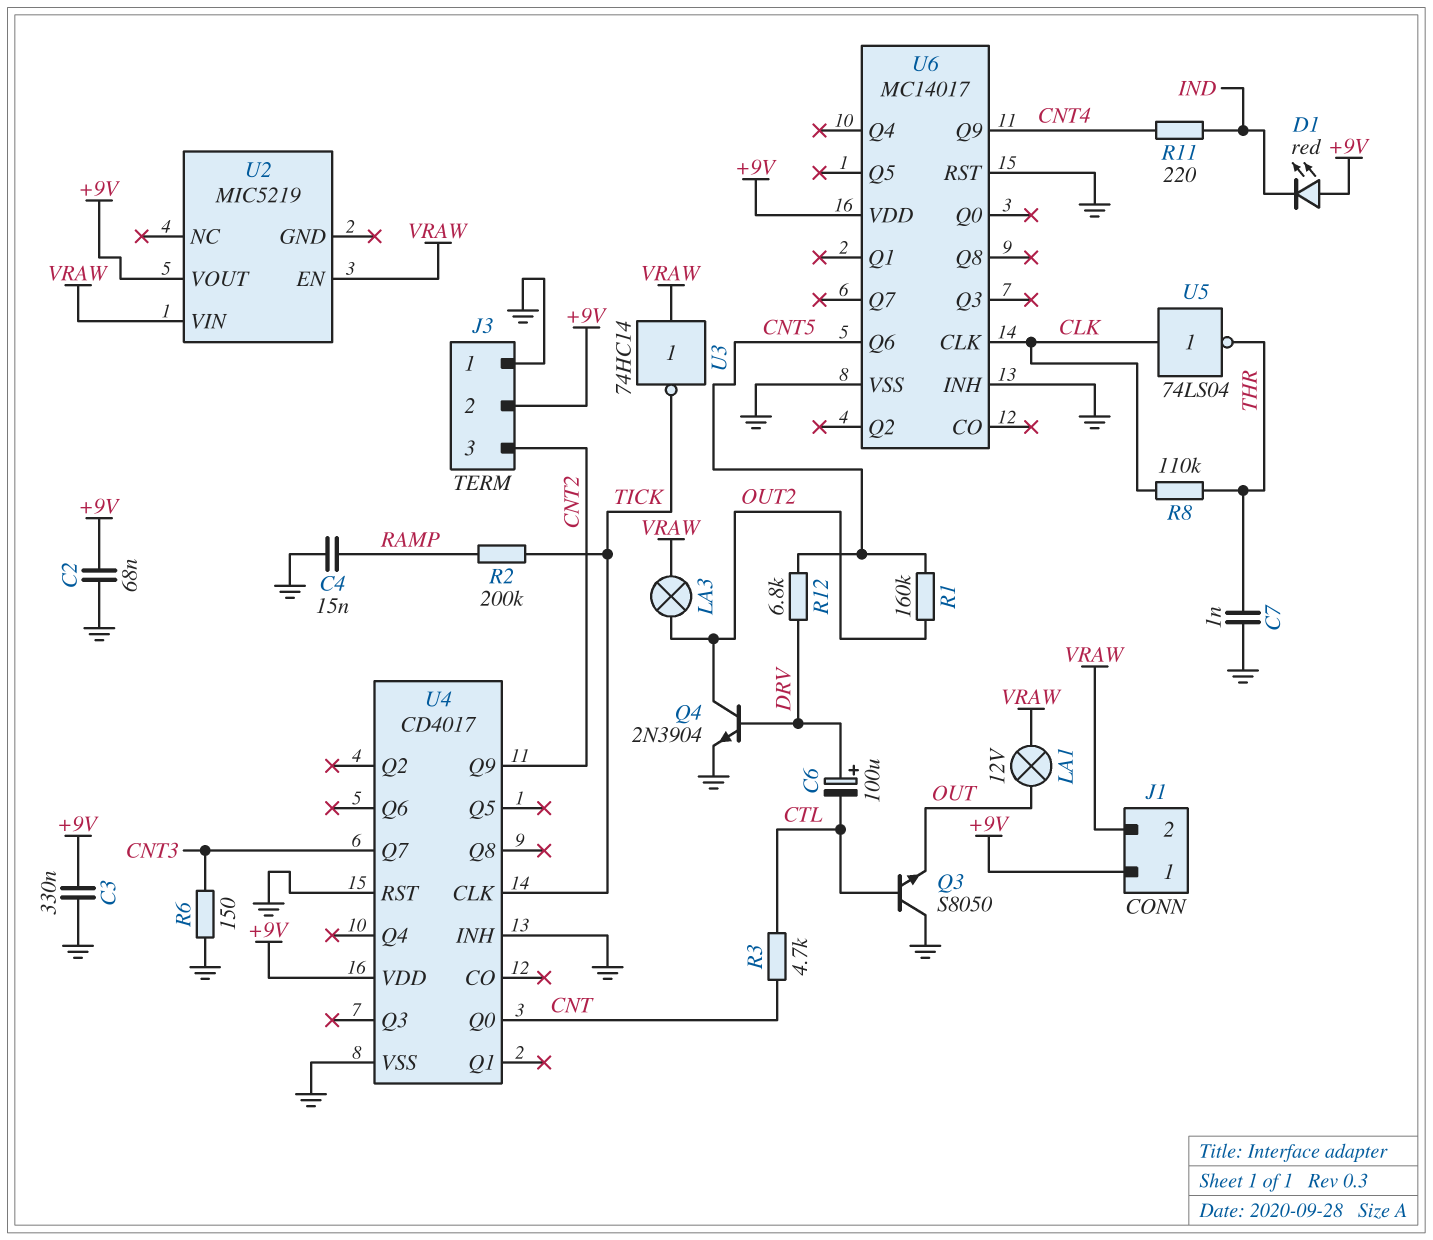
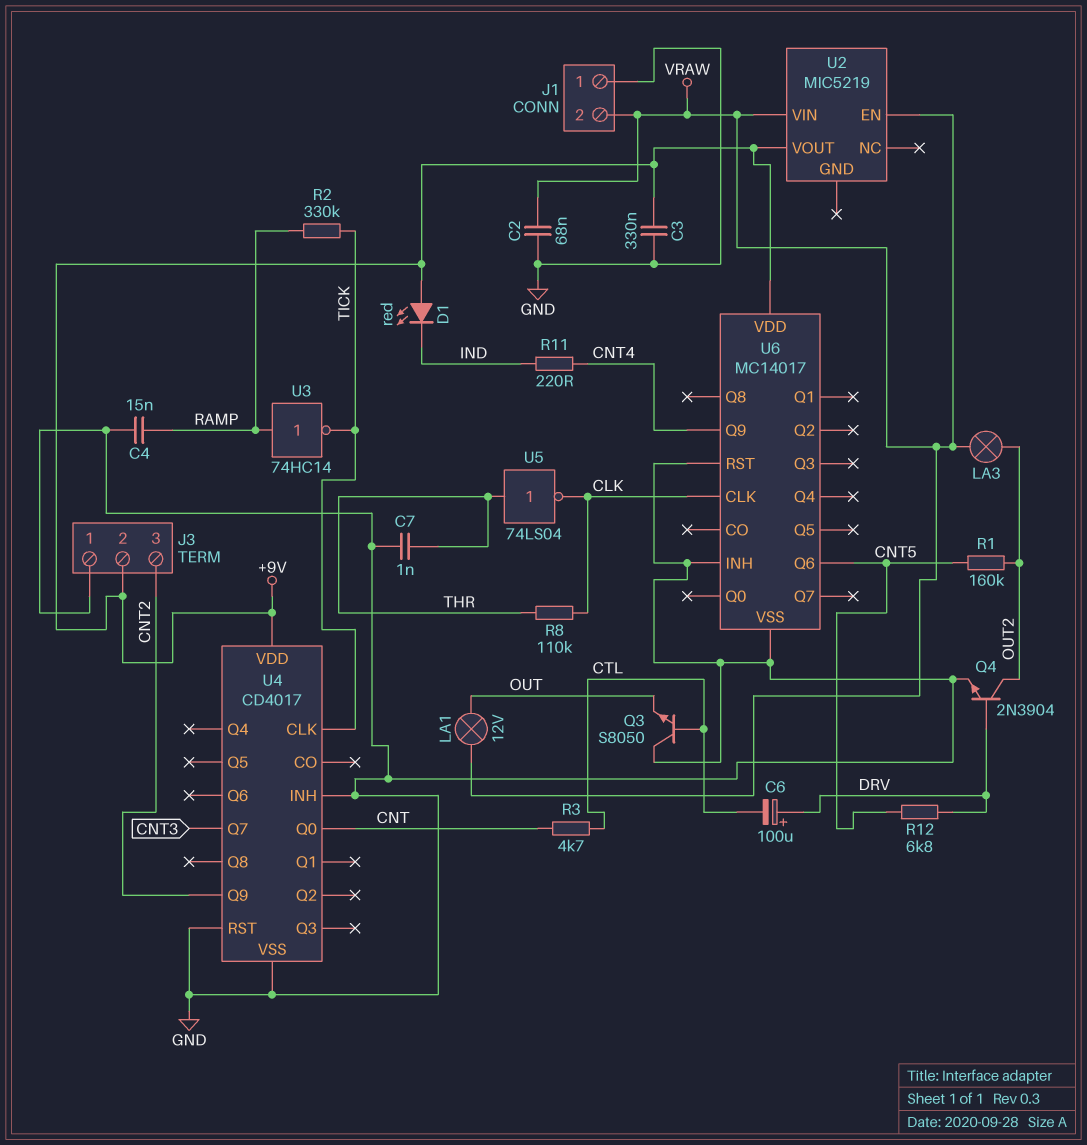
C2: 68nF (+9V, GND) -> 68nF (GND, VRAW)
J1 pin 1: +9V -> GND
R2: 200k (RAMP, TICK) -> 330k (RAMP, TICK)
R6: 150 (CNT3, GND) -> none
U3: NOT 74HC14 (in VRAW, out TICK) -> NOT 74HC14 (in RAMP, out TICK)
U5: NOT 74LS04 (in CLK, out THR) -> NOT 74LS04 (in THR, out CLK)

